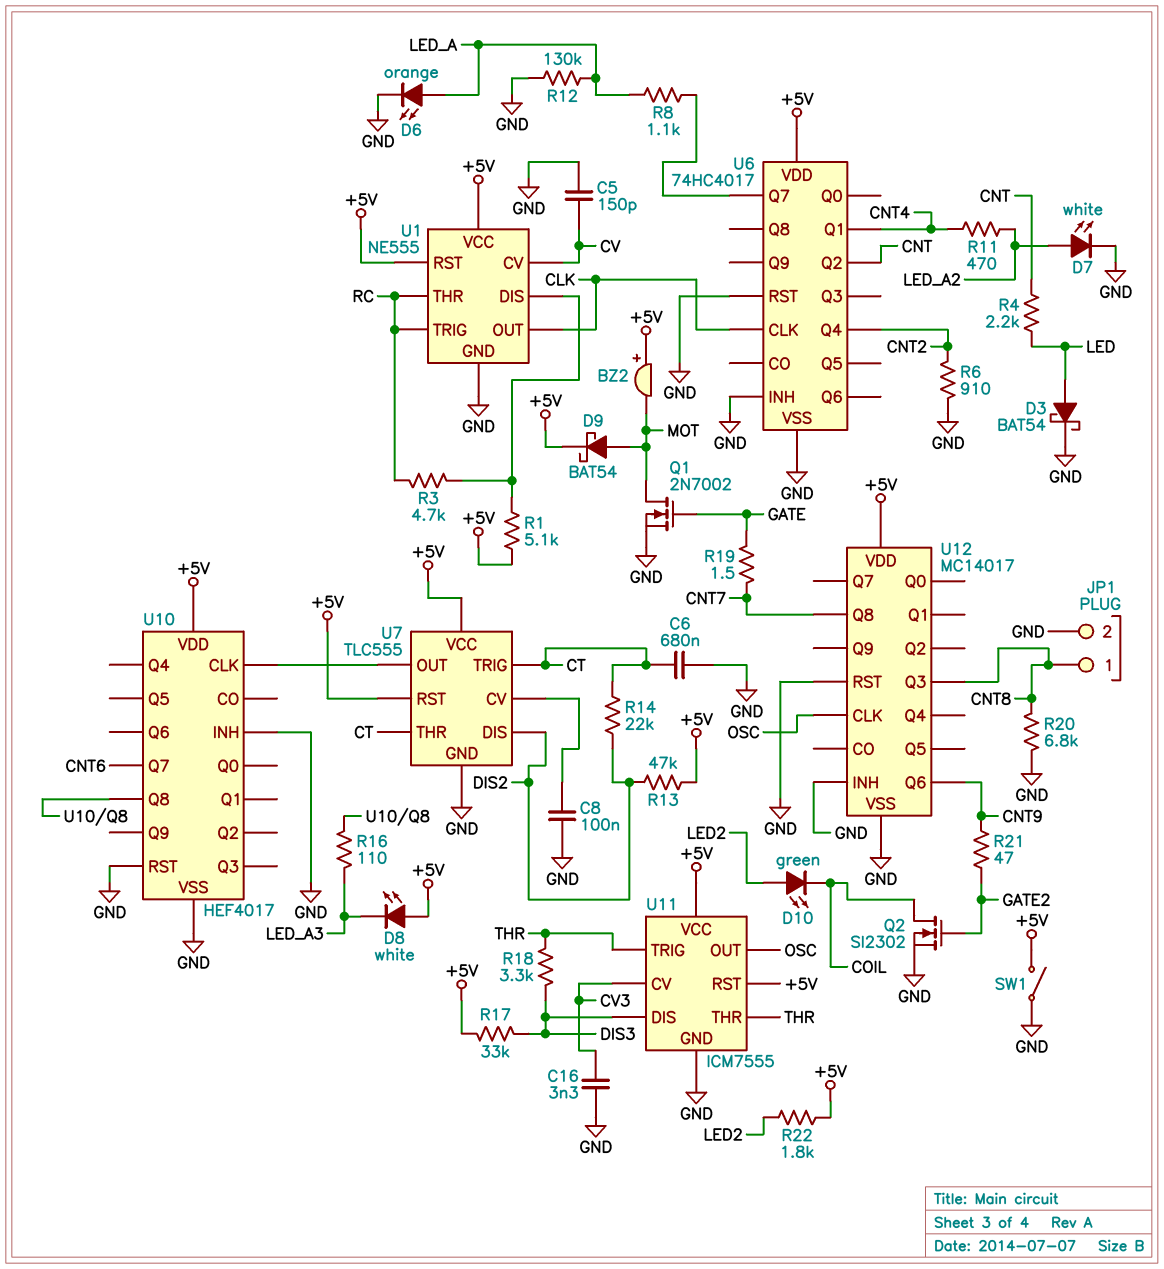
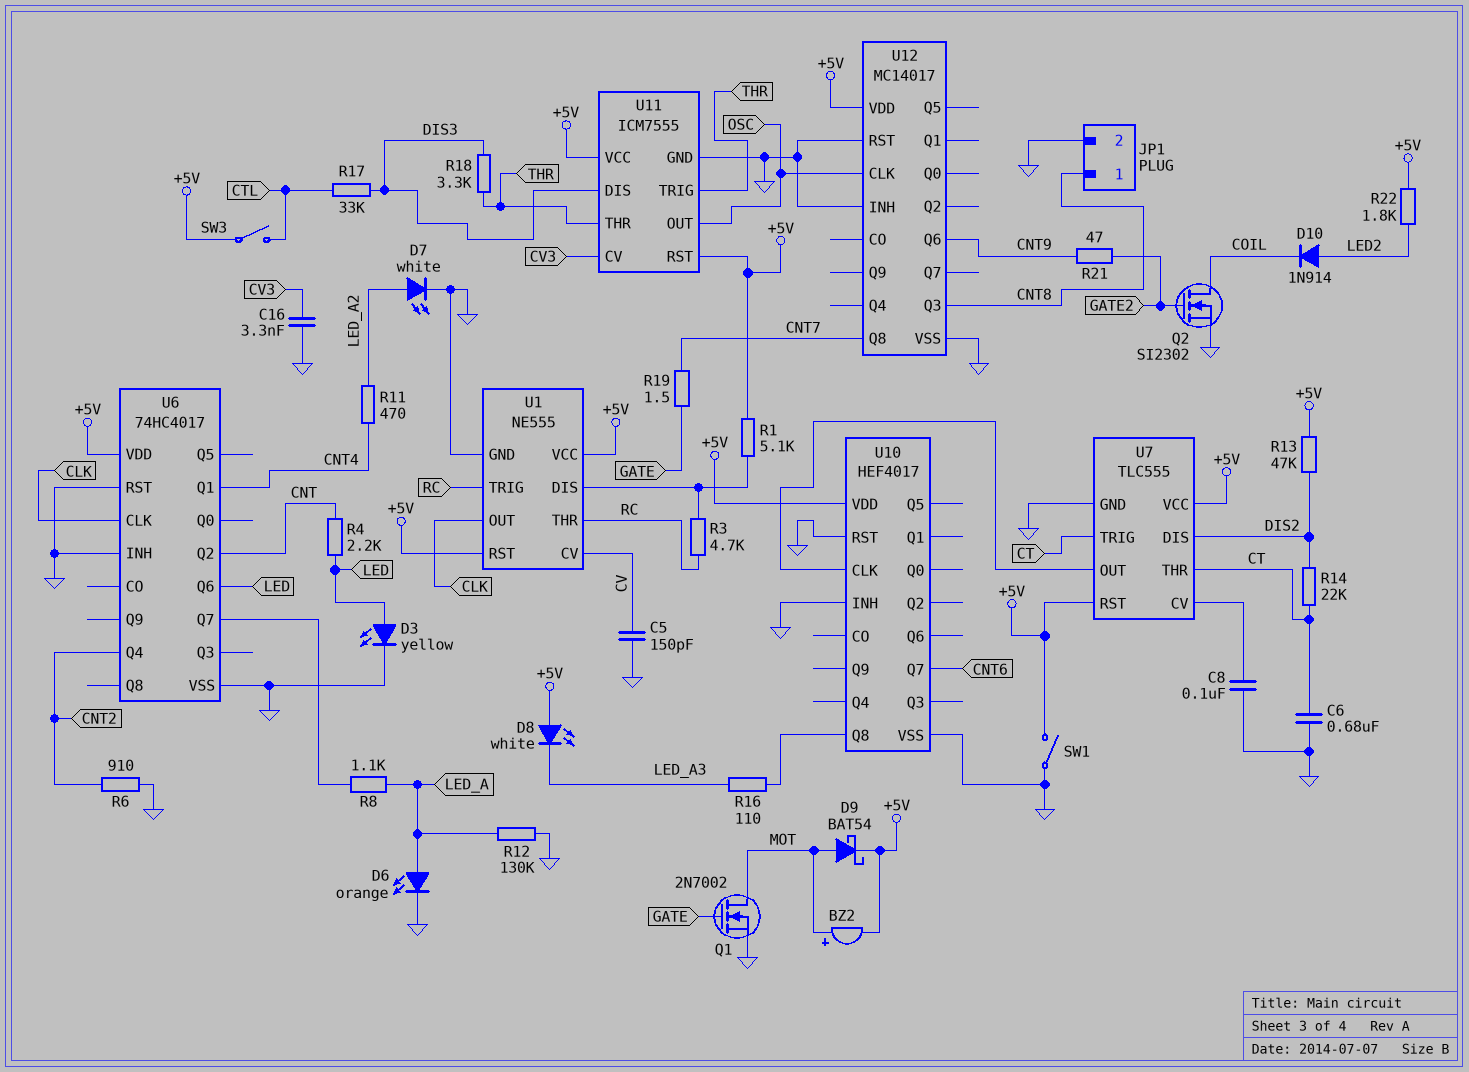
BZ2: buzzer (plus +5V, minus MOT) -> buzzer (plus MOT, minus +5V)
D3: schottky BAT54 (A LED, K GND) -> LED yellow (A LED, K GND)
D10: LED green (A LED2, K COIL) -> diode 1N914 (A LED2, K COIL)
R17: 33k (+5V, DIS3) -> 33k (CTL, DIS3)
R20: 6.8k (CNT8, GND) -> none
SW3: none -> switch (+5V, CTL)
U6 pin Q6: none -> LED

